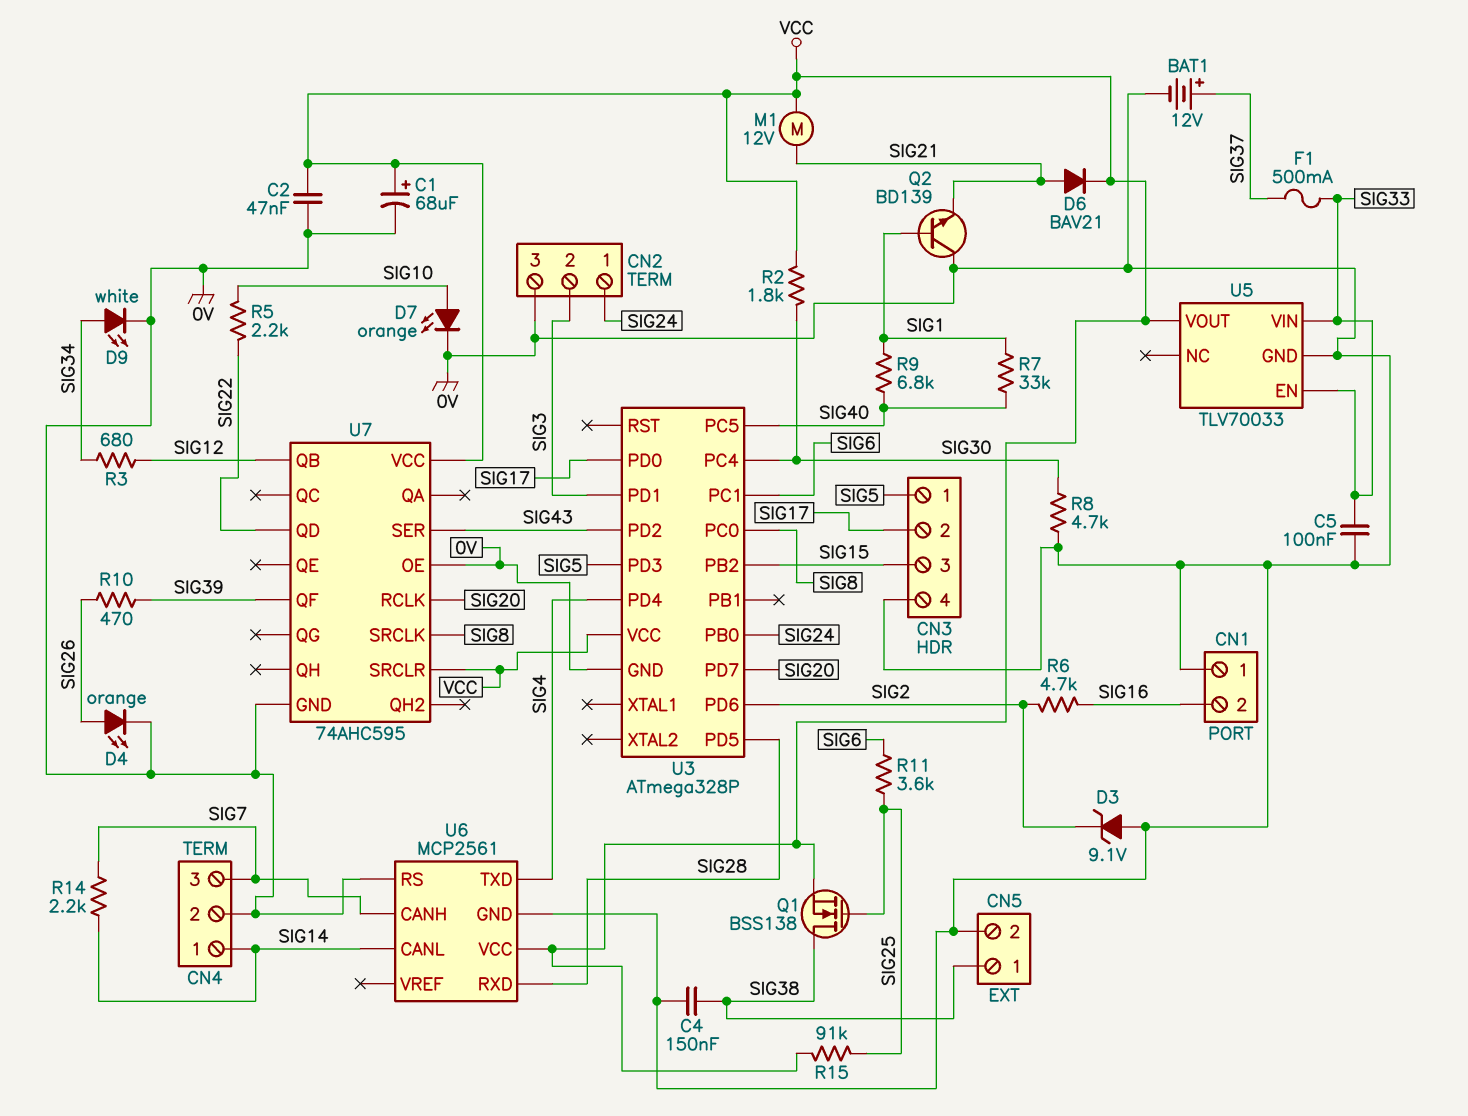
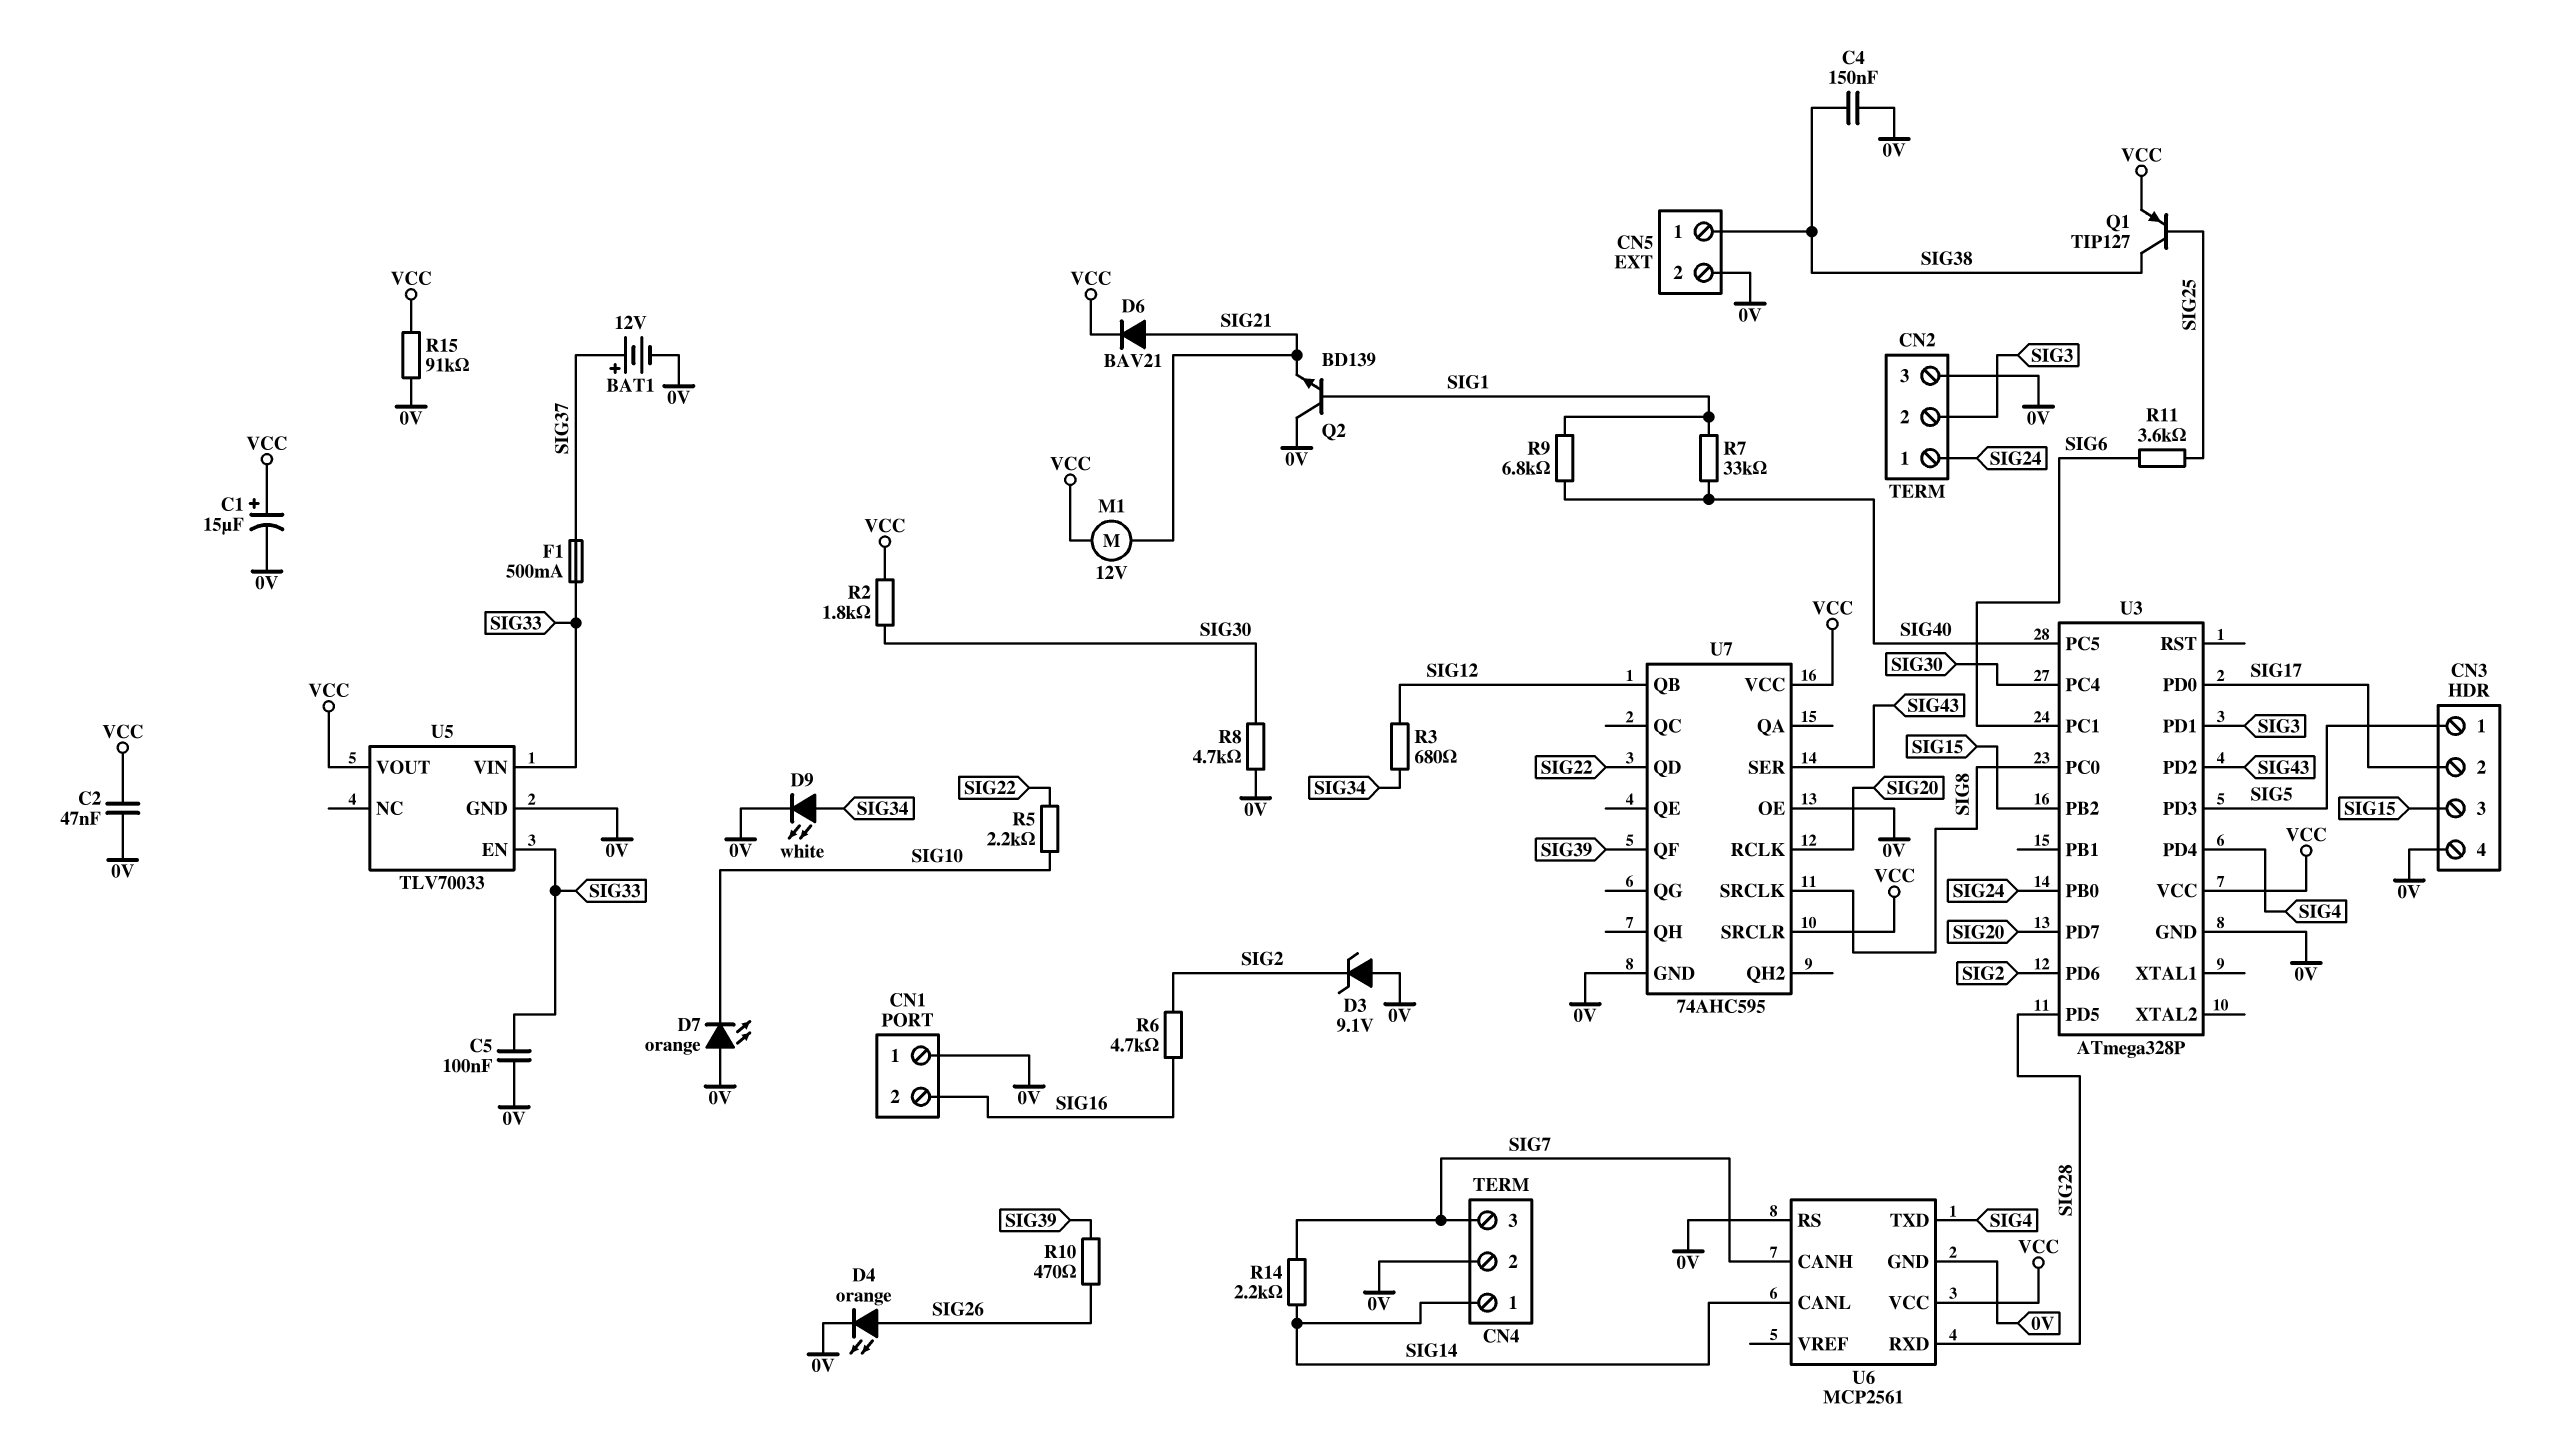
C1: 68uF (plus VCC, minus 0V) -> 15uF (plus VCC, minus 0V)
D7: LED orange (A SIG10, K 0V) -> LED orange (A 0V, K SIG10)
Q1: NMOS BSS138 (G SIG25, D SIG38, S VCC) -> PNP TIP127 (B SIG25, C SIG38, E VCC)
R15: 91k (SIG25, VCC) -> 91k (0V, VCC)

